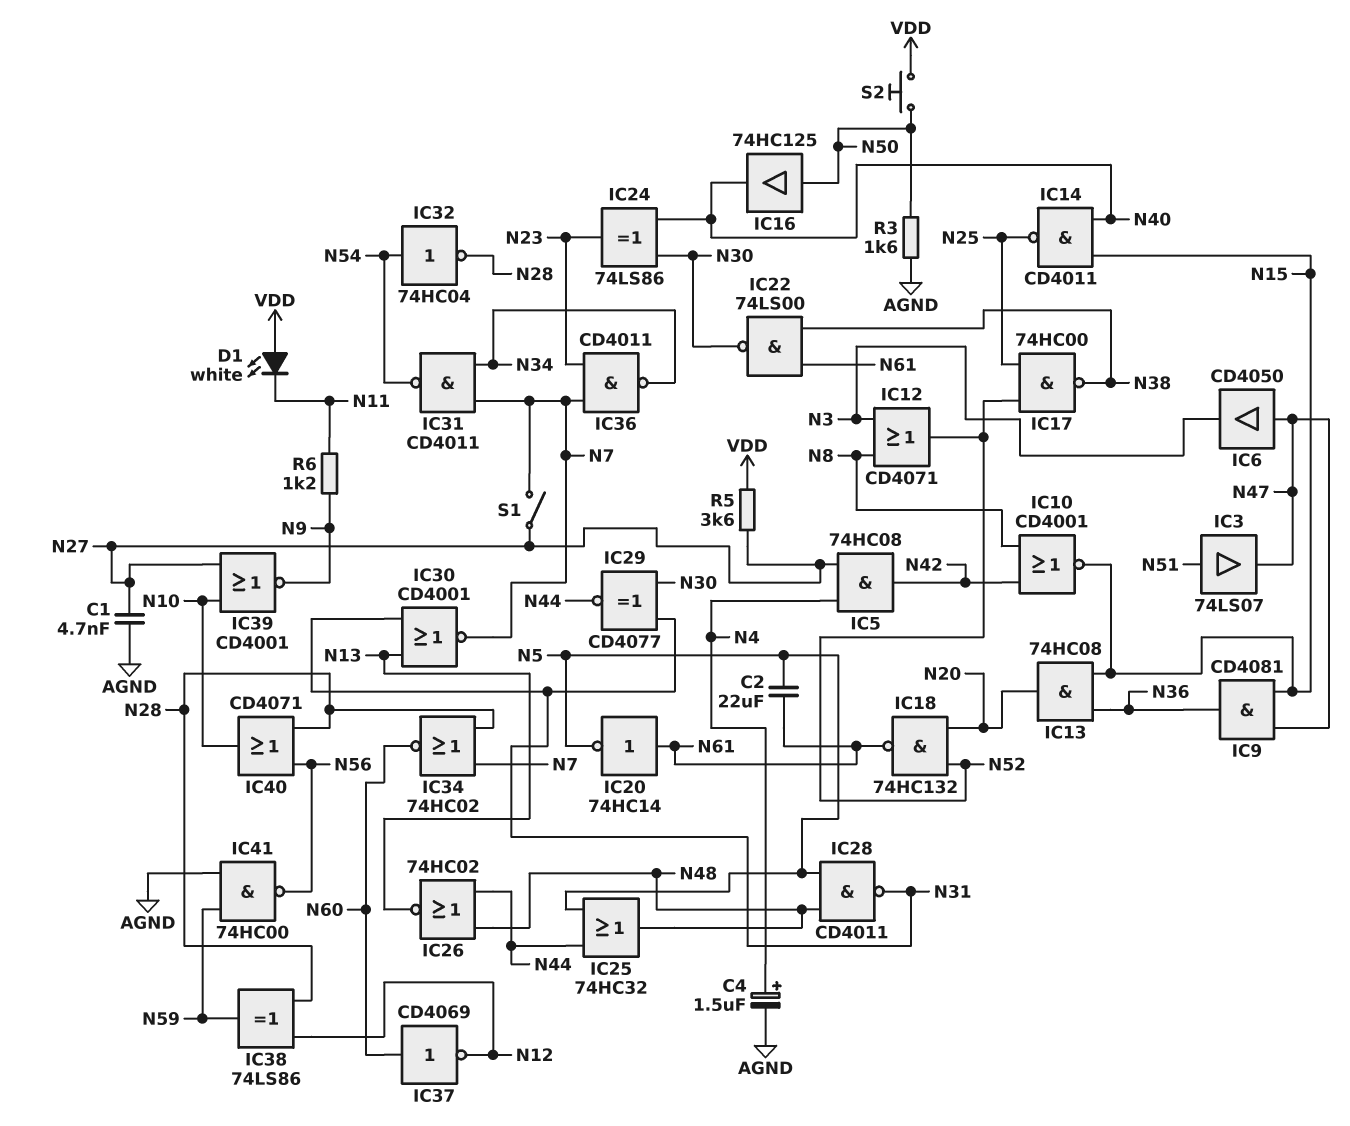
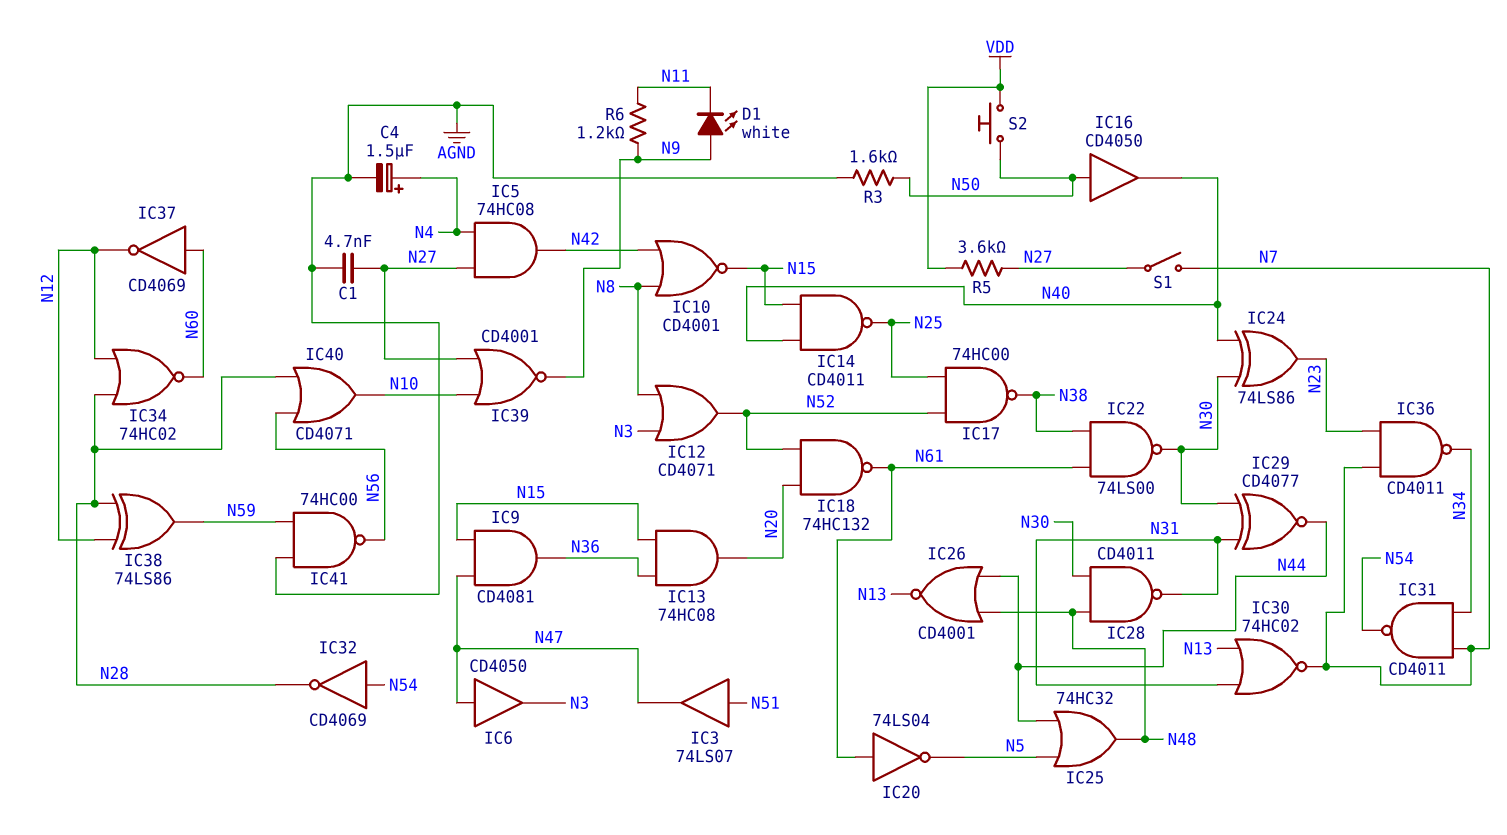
C2: 22uF (N5, N61) -> none
D1: LED white (A VDD, K N11) -> LED white (A N9, K N11)
IC16: buffer 74HC125 (in N50, out N40) -> buffer CD4050 (in N50, out N40)
IC20: NOT 74HC14 (in N61, out N5) -> NOT 74LS04 (in N61, out N5)
IC26: NOR 74HC02 (in N44, in N48, out N13) -> NOR CD4001 (in N44, in N48, out N13)
IC28: NAND CD4011 (in N5, in N48, out N31) -> NAND CD4011 (in N30, in N48, out N31)
IC30: NOR CD4001 (in N13, in N31, out N7) -> NOR 74HC02 (in N13, in N31, out N7)
IC32: NOT 74HC04 (in N54, out N28) -> NOT CD4069 (in N54, out N28)
IC34: NOR 74HC02 (in N7, in N28, out N60) -> NOR 74HC02 (in N12, in N28, out N60)

